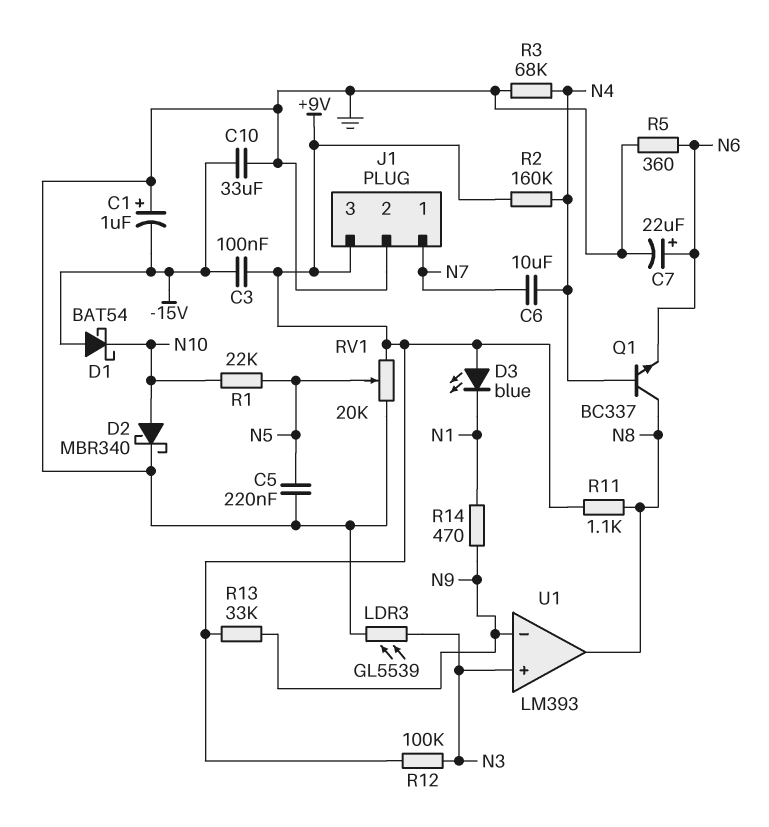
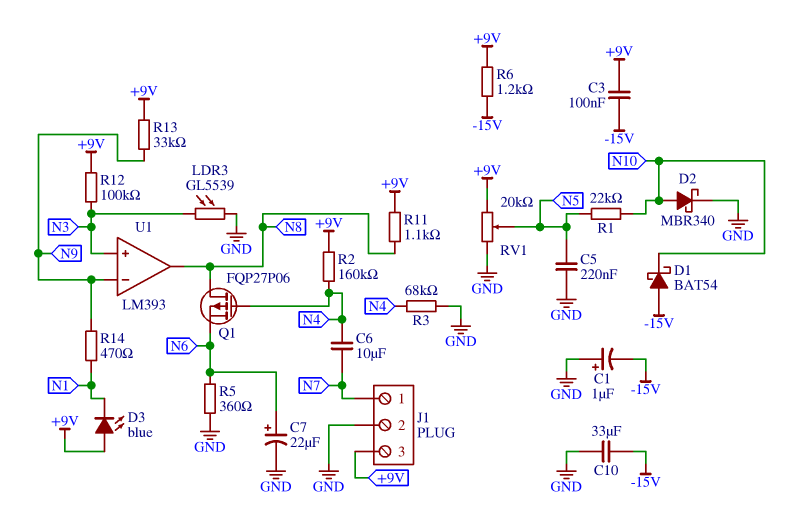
Q1: NPN BC337 (B N4, C N8, E N6) -> PMOS FQP27P06 (G N4, D N8, S N6)
R6: none -> 1.2k (+9V, -15V)

